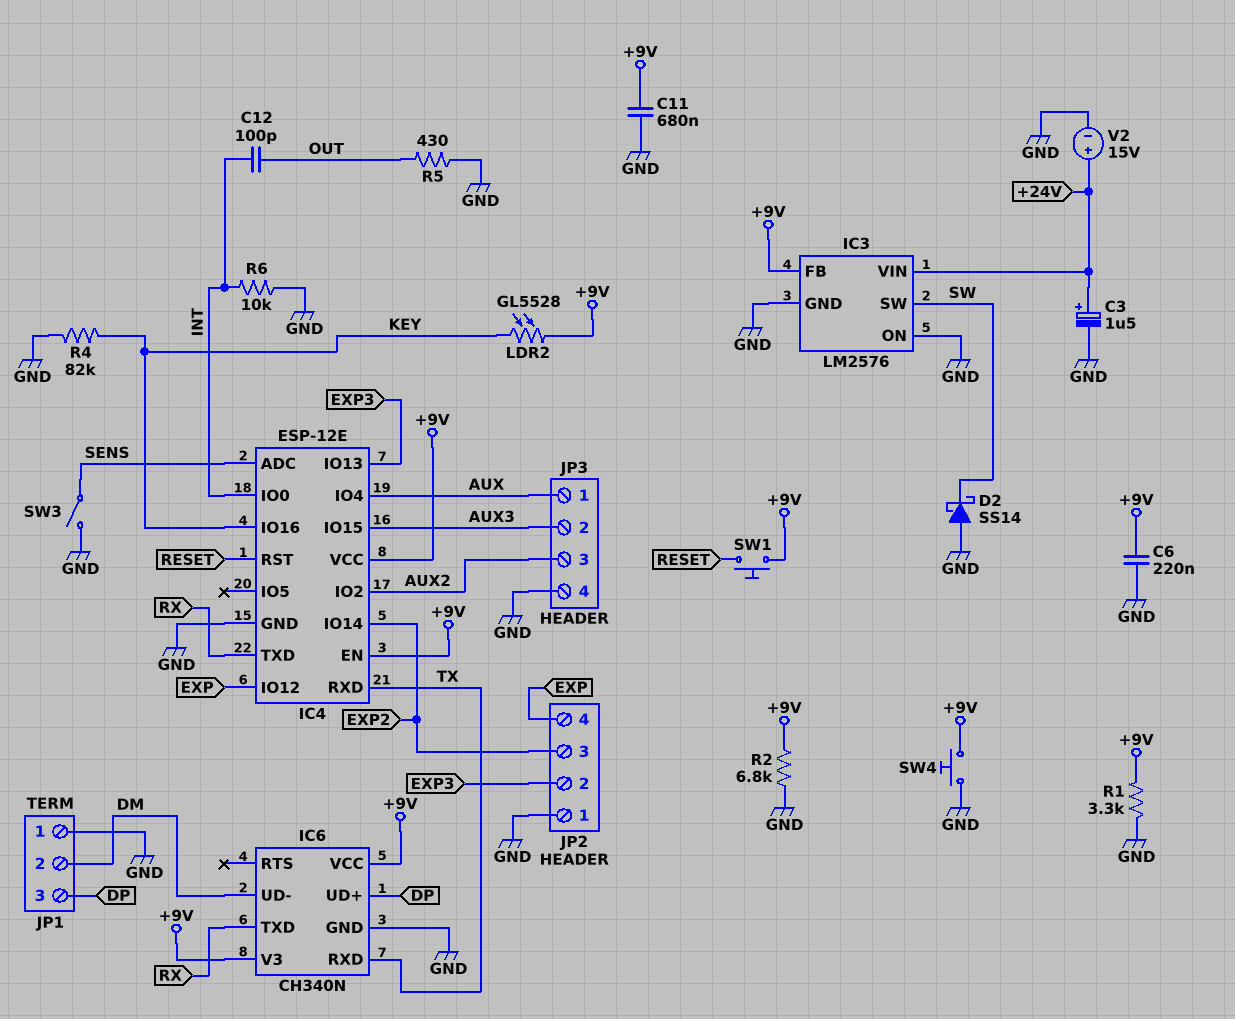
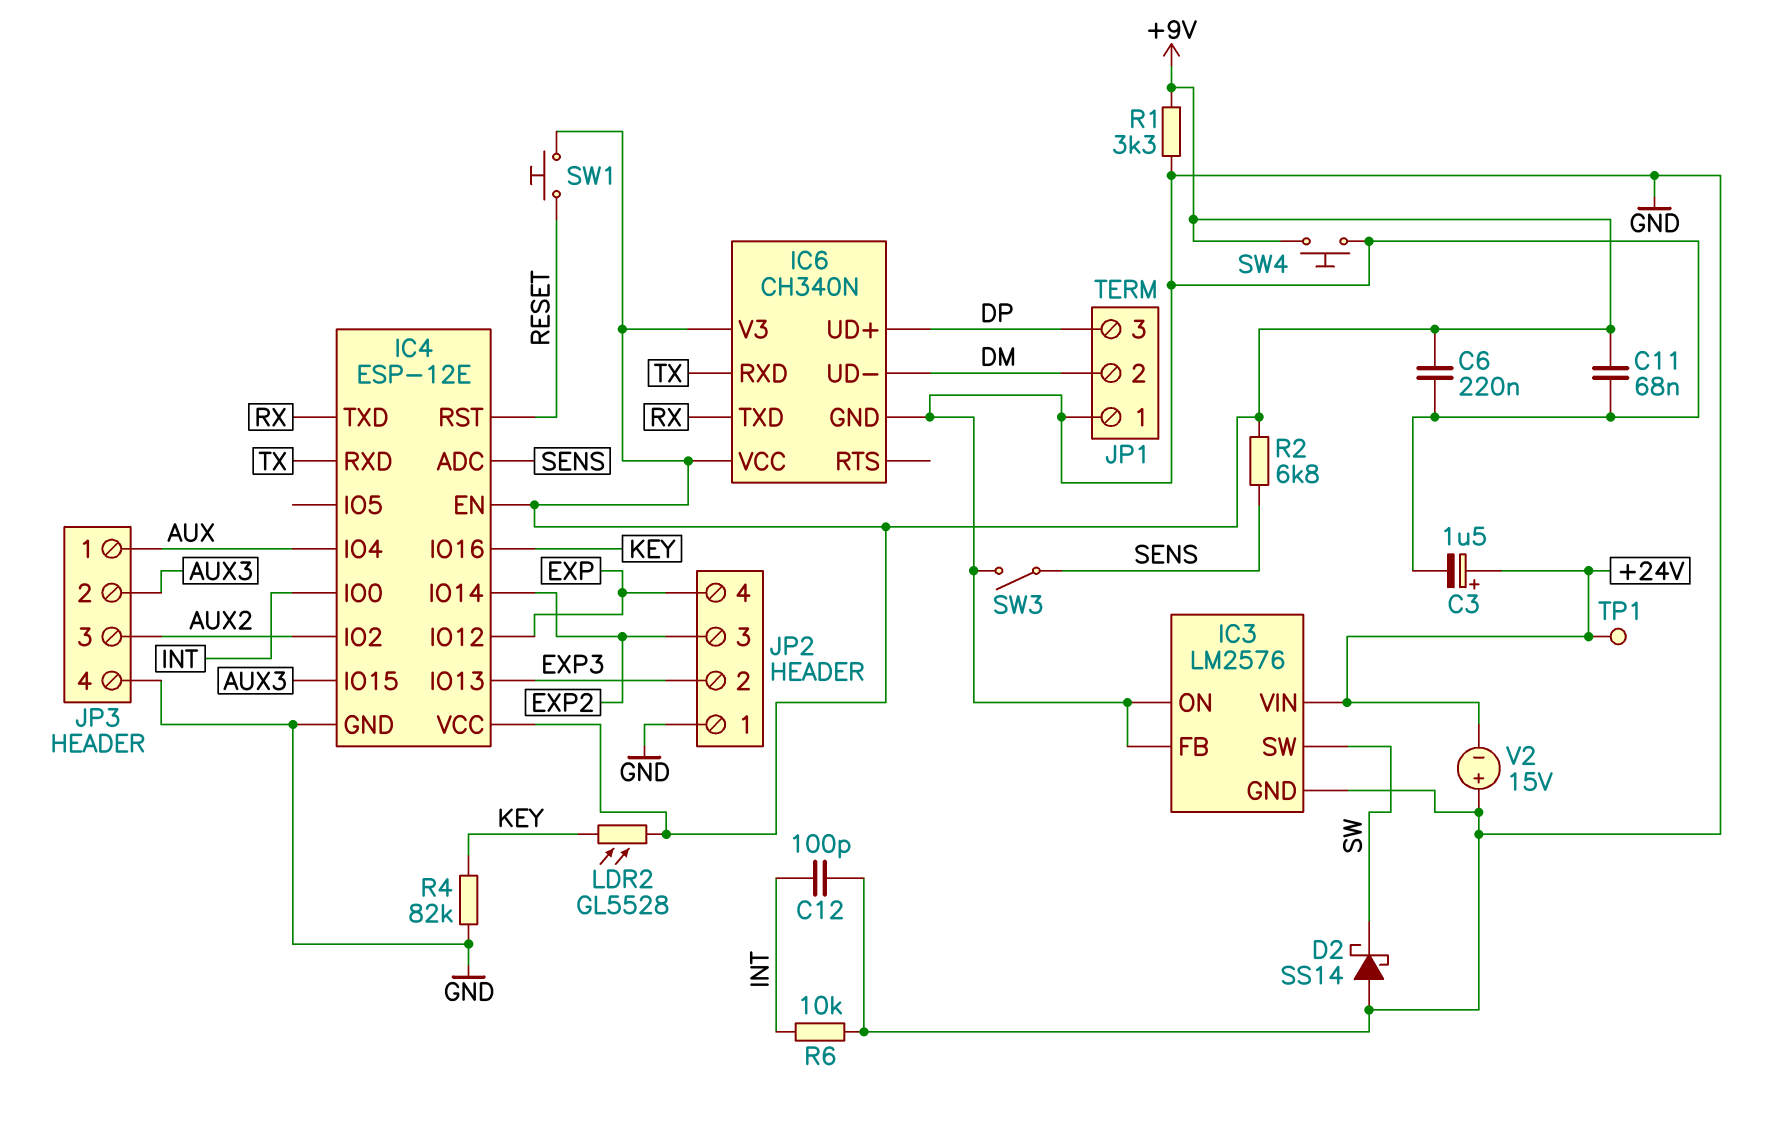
C11: 680nF (+9V, GND) -> 68nF (+9V, GND)
C12: 100pF (INT, OUT) -> 100pF (GND, INT)
IC3 pin FB: +9V -> GND
R2: 6.8k (+9V, GND) -> 6.8k (+9V, SENS)
R5: 430 (GND, OUT) -> none
TP1: none -> test point (+24V)
V2: 15V (plus +24V, minus GND) -> 15V (plus GND, minus +24V)

